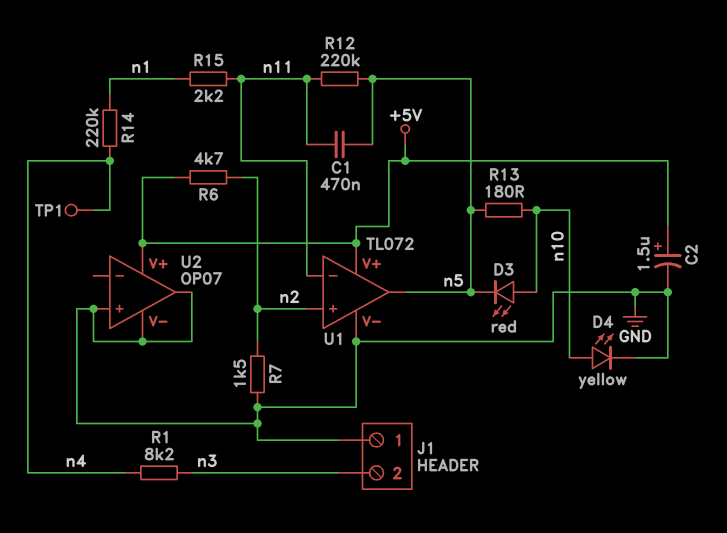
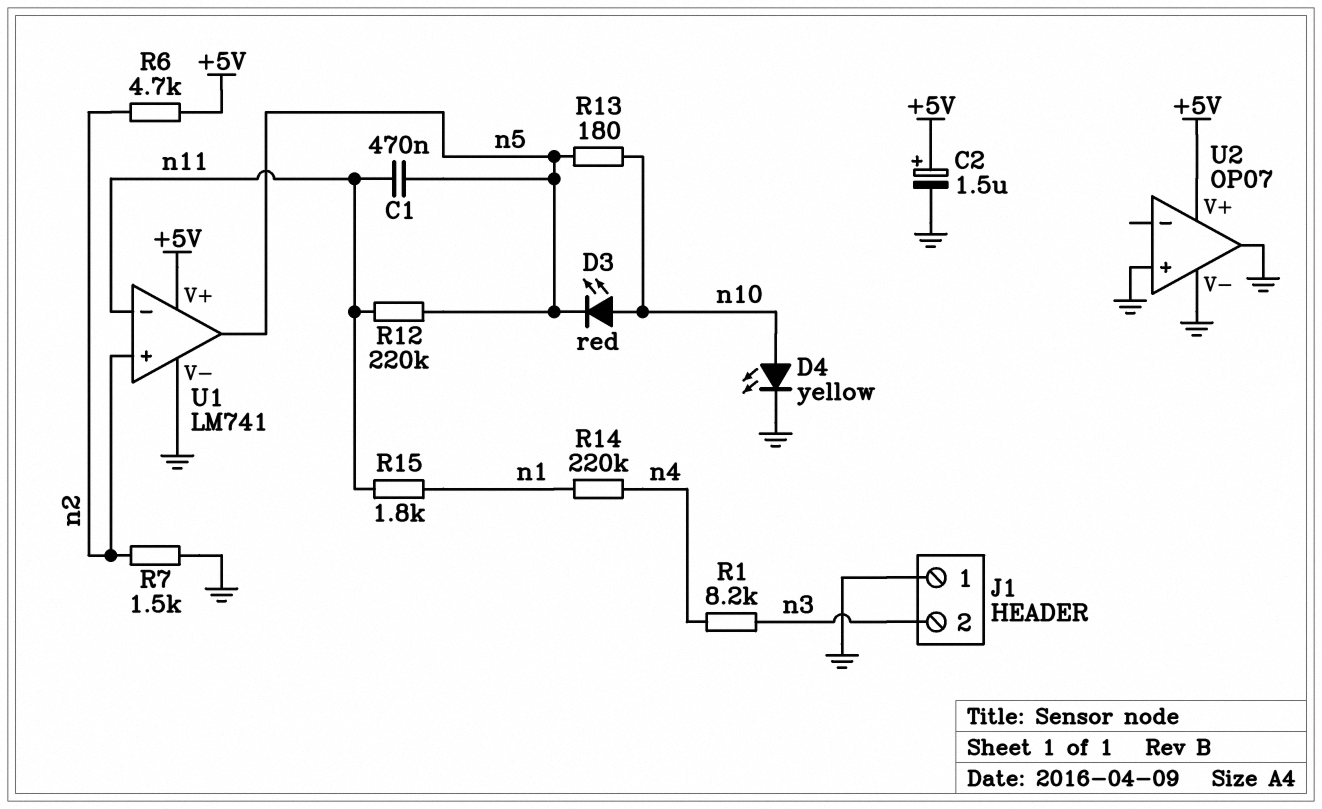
R15: 2.2k (n1, n11) -> 1.8k (n1, n11)
TP1: test point (n4) -> none
U1: TL072 -> LM741

